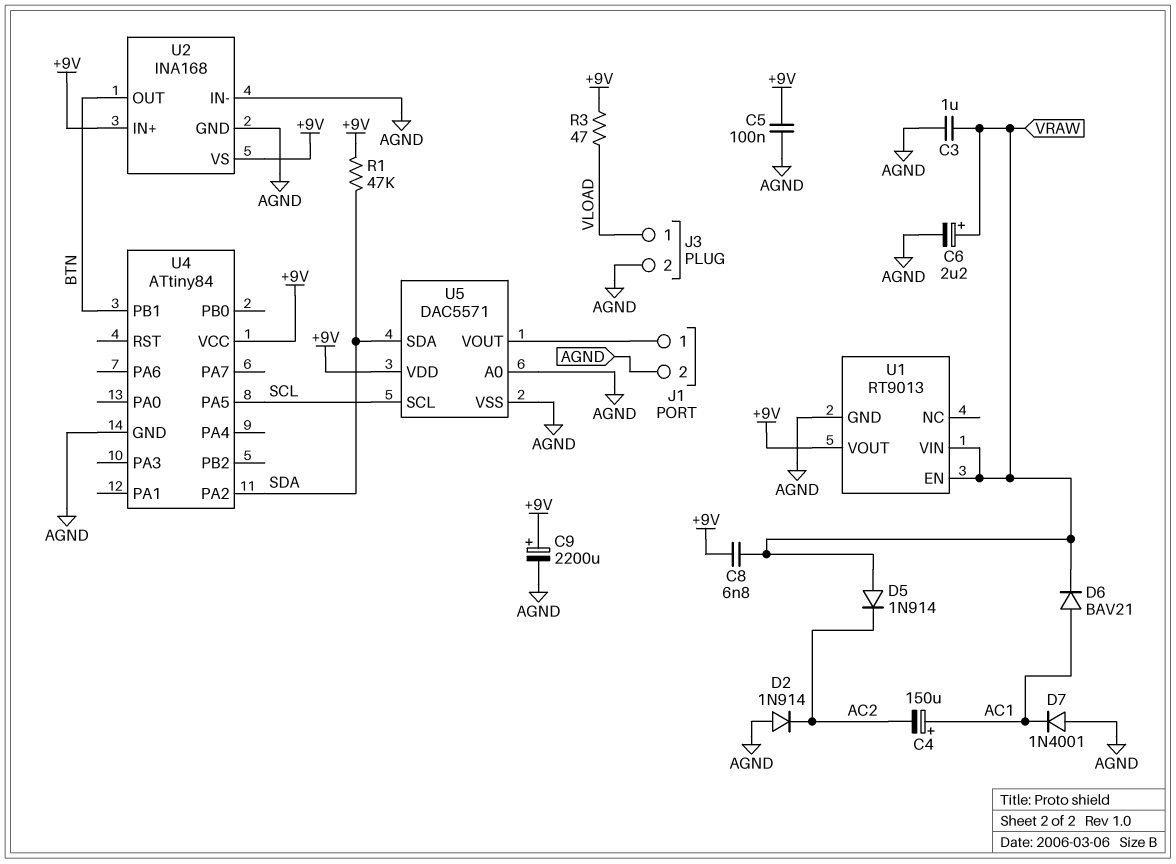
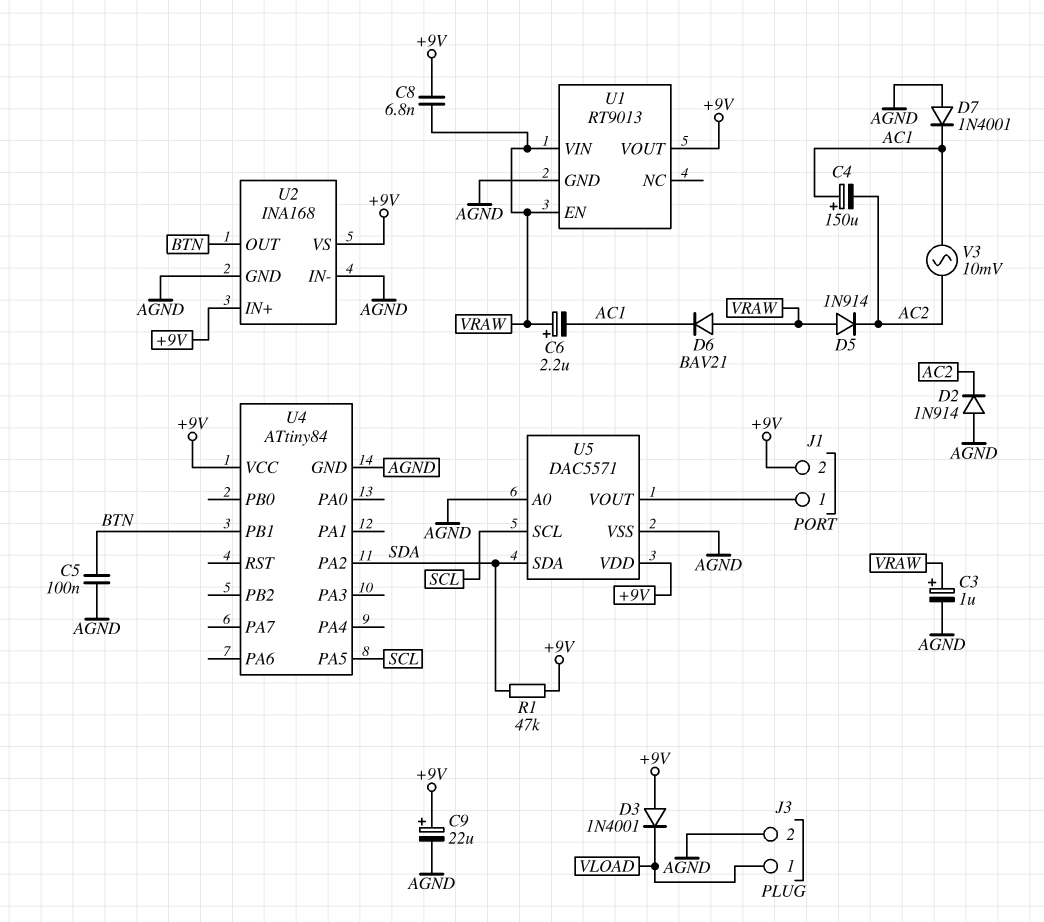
C3: 1uF (AGND, VRAW) -> 1uF (plus VRAW, minus AGND)
C5: 100nF (+9V, AGND) -> 100nF (AGND, BTN)
C6: 2.2uF (plus VRAW, minus AGND) -> 2.2uF (plus VRAW, minus AC1)
C9: 2200uF (plus +9V, minus AGND) -> 22uF (plus +9V, minus AGND)
D3: none -> diode 1N4001 (A +9V, K VLOAD)
D6: diode BAV21 (A AC1, K VRAW) -> diode BAV21 (A VRAW, K AC1)
J1 pin 2: AGND -> +9V
R3: 47 (+9V, VLOAD) -> none
V3: none -> AC 10mV (AC1, AC2)

